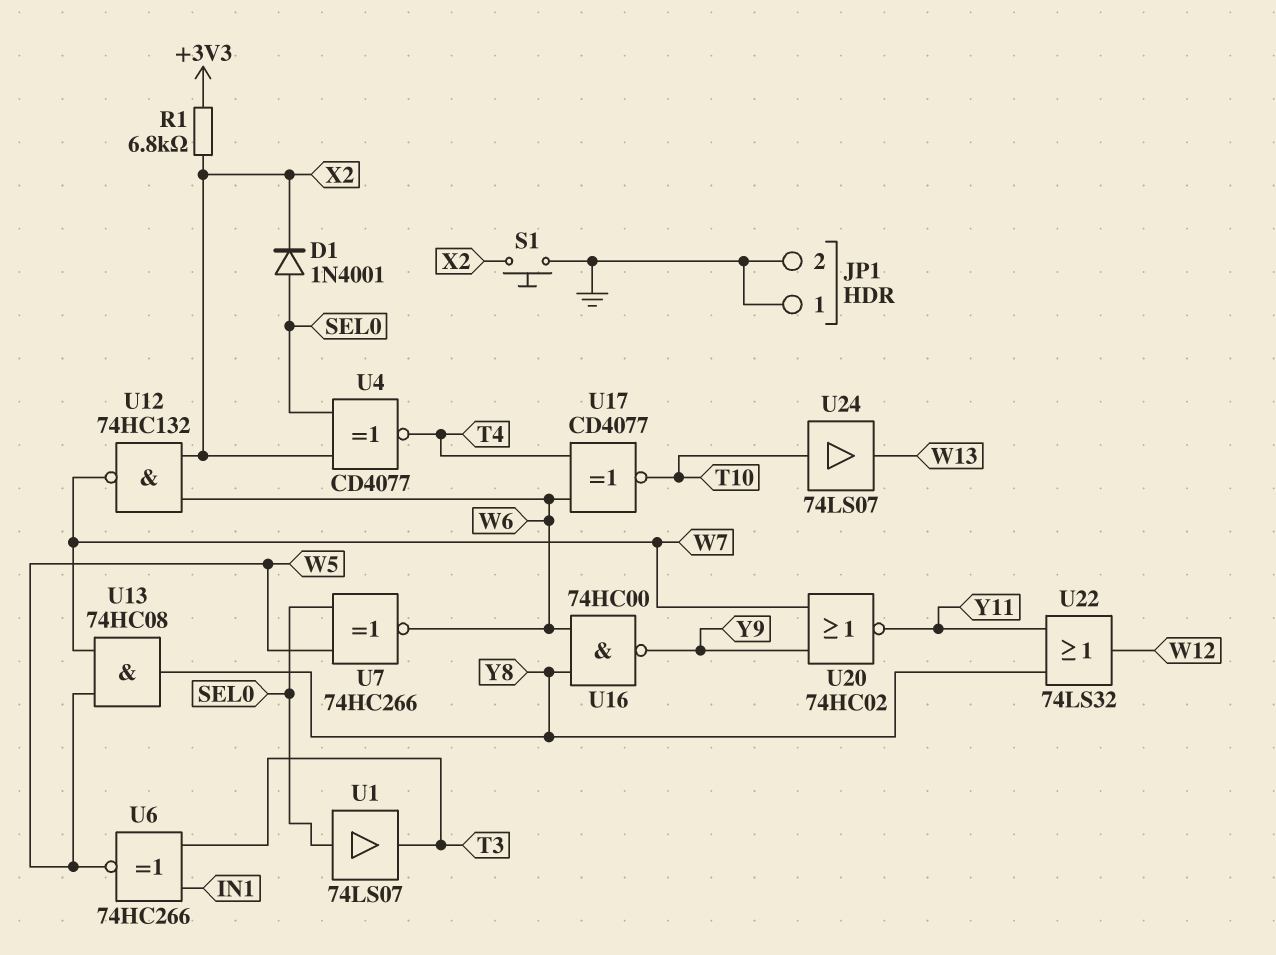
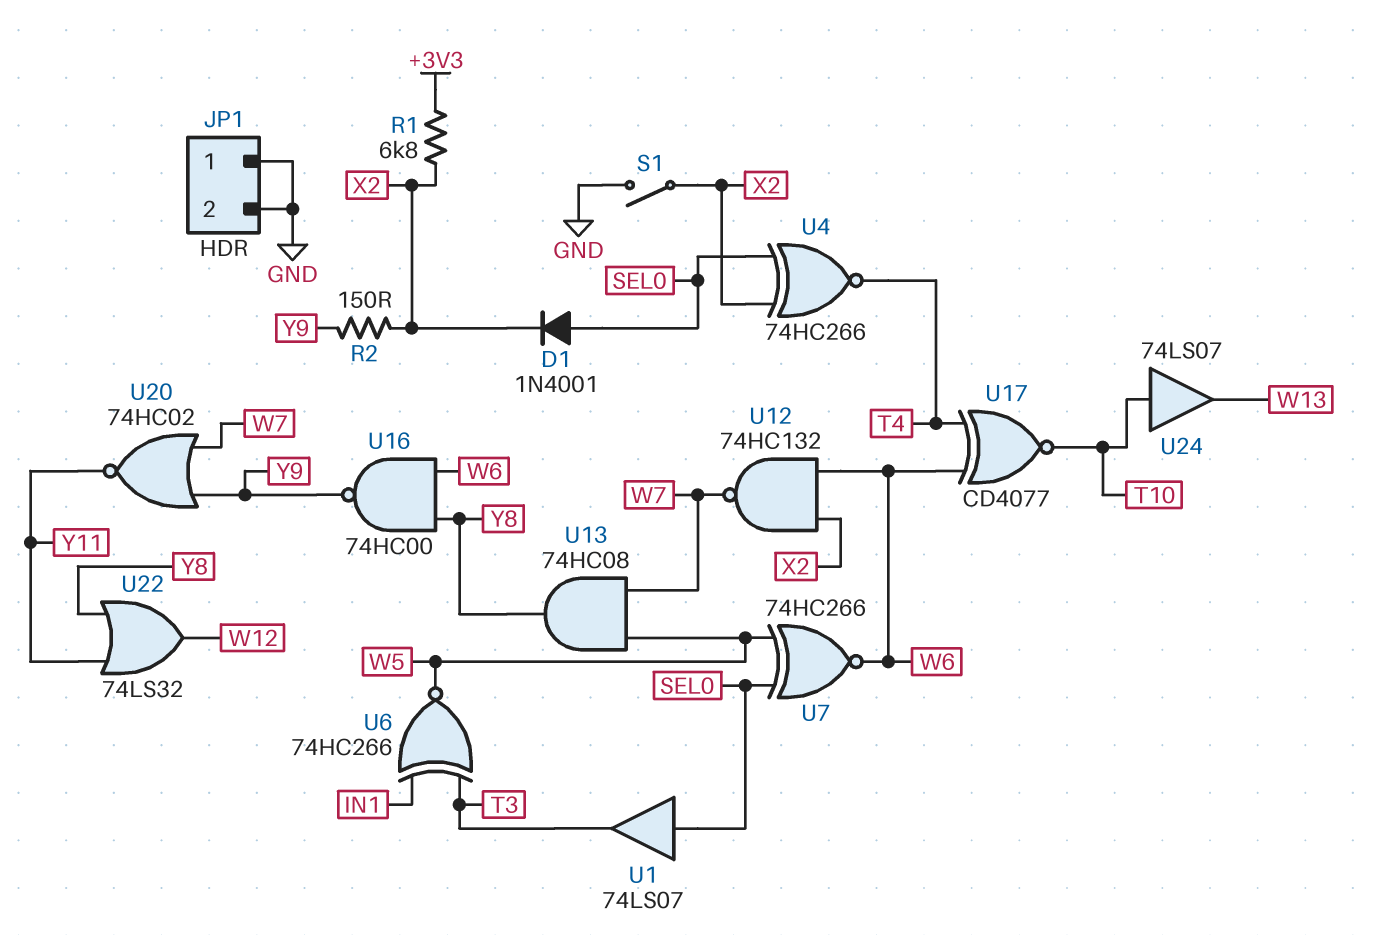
R2: none -> 150 (X2, Y9)
S1: button (GND, X2) -> switch (GND, X2)
U4: XNOR CD4077 (in SEL0, in X2, out T4) -> XNOR 74HC266 (in SEL0, in X2, out T4)

